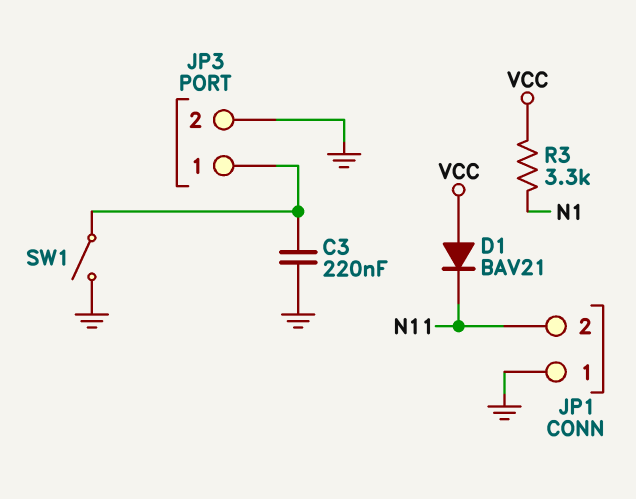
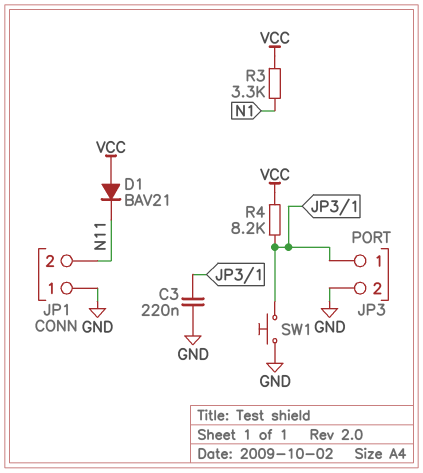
R4: none -> 8.2k (JP3/1, VCC)
SW1: switch (GND, JP3/1) -> button (GND, JP3/1)

